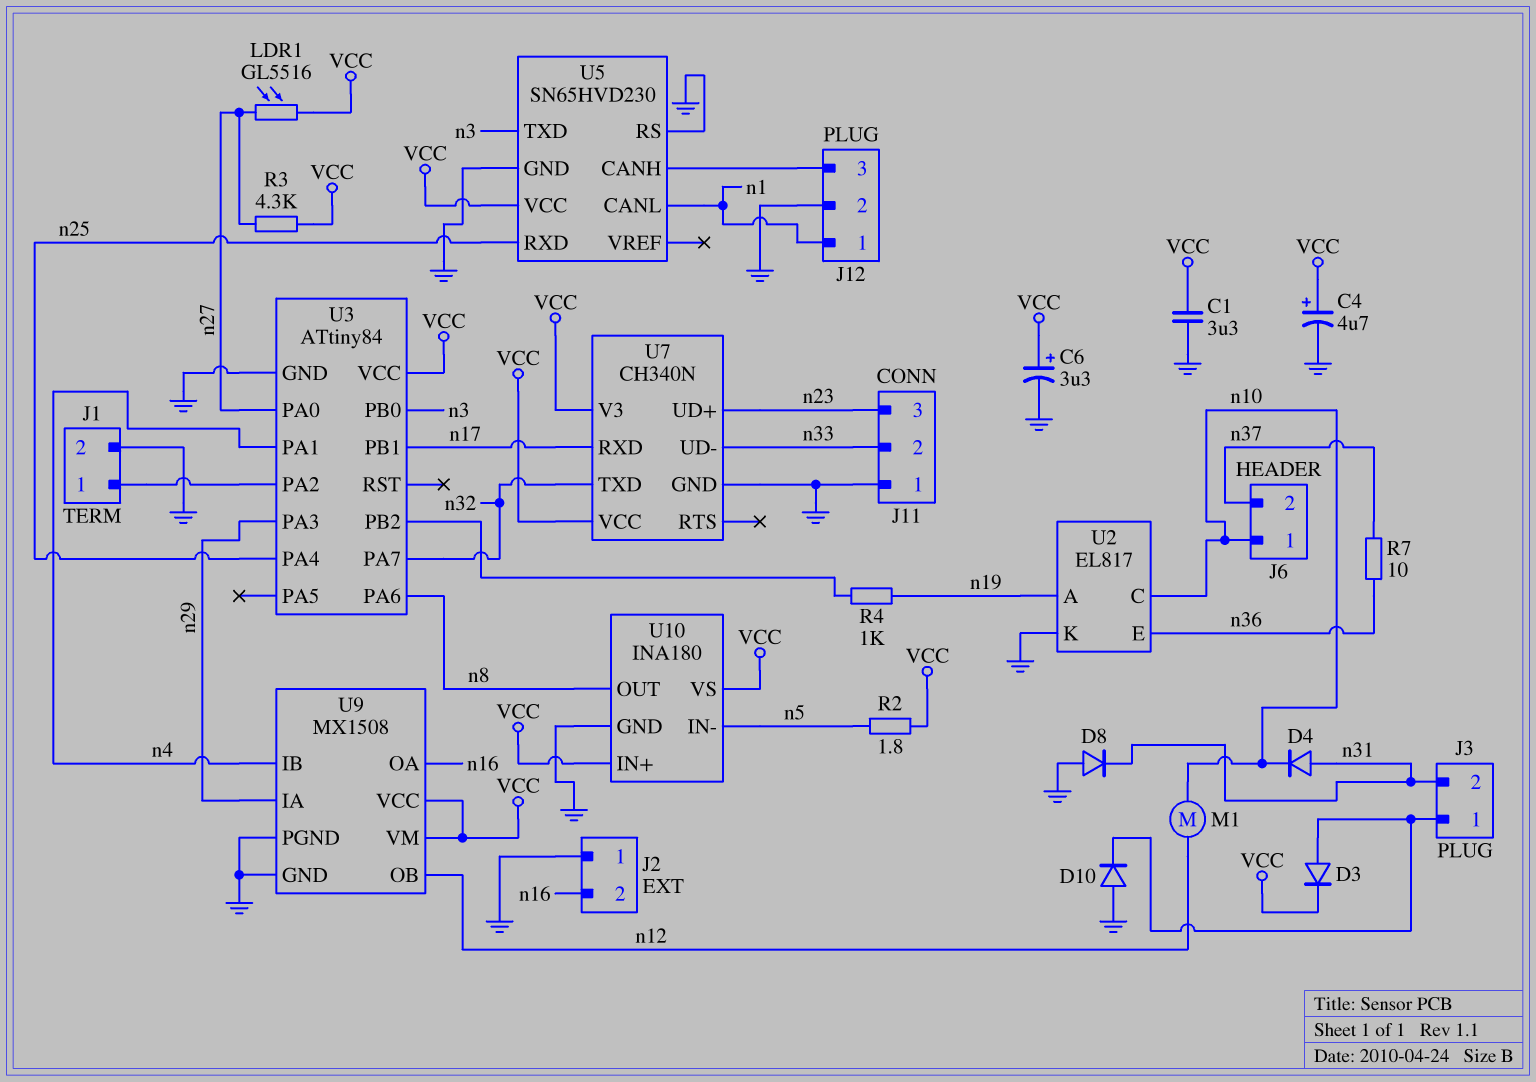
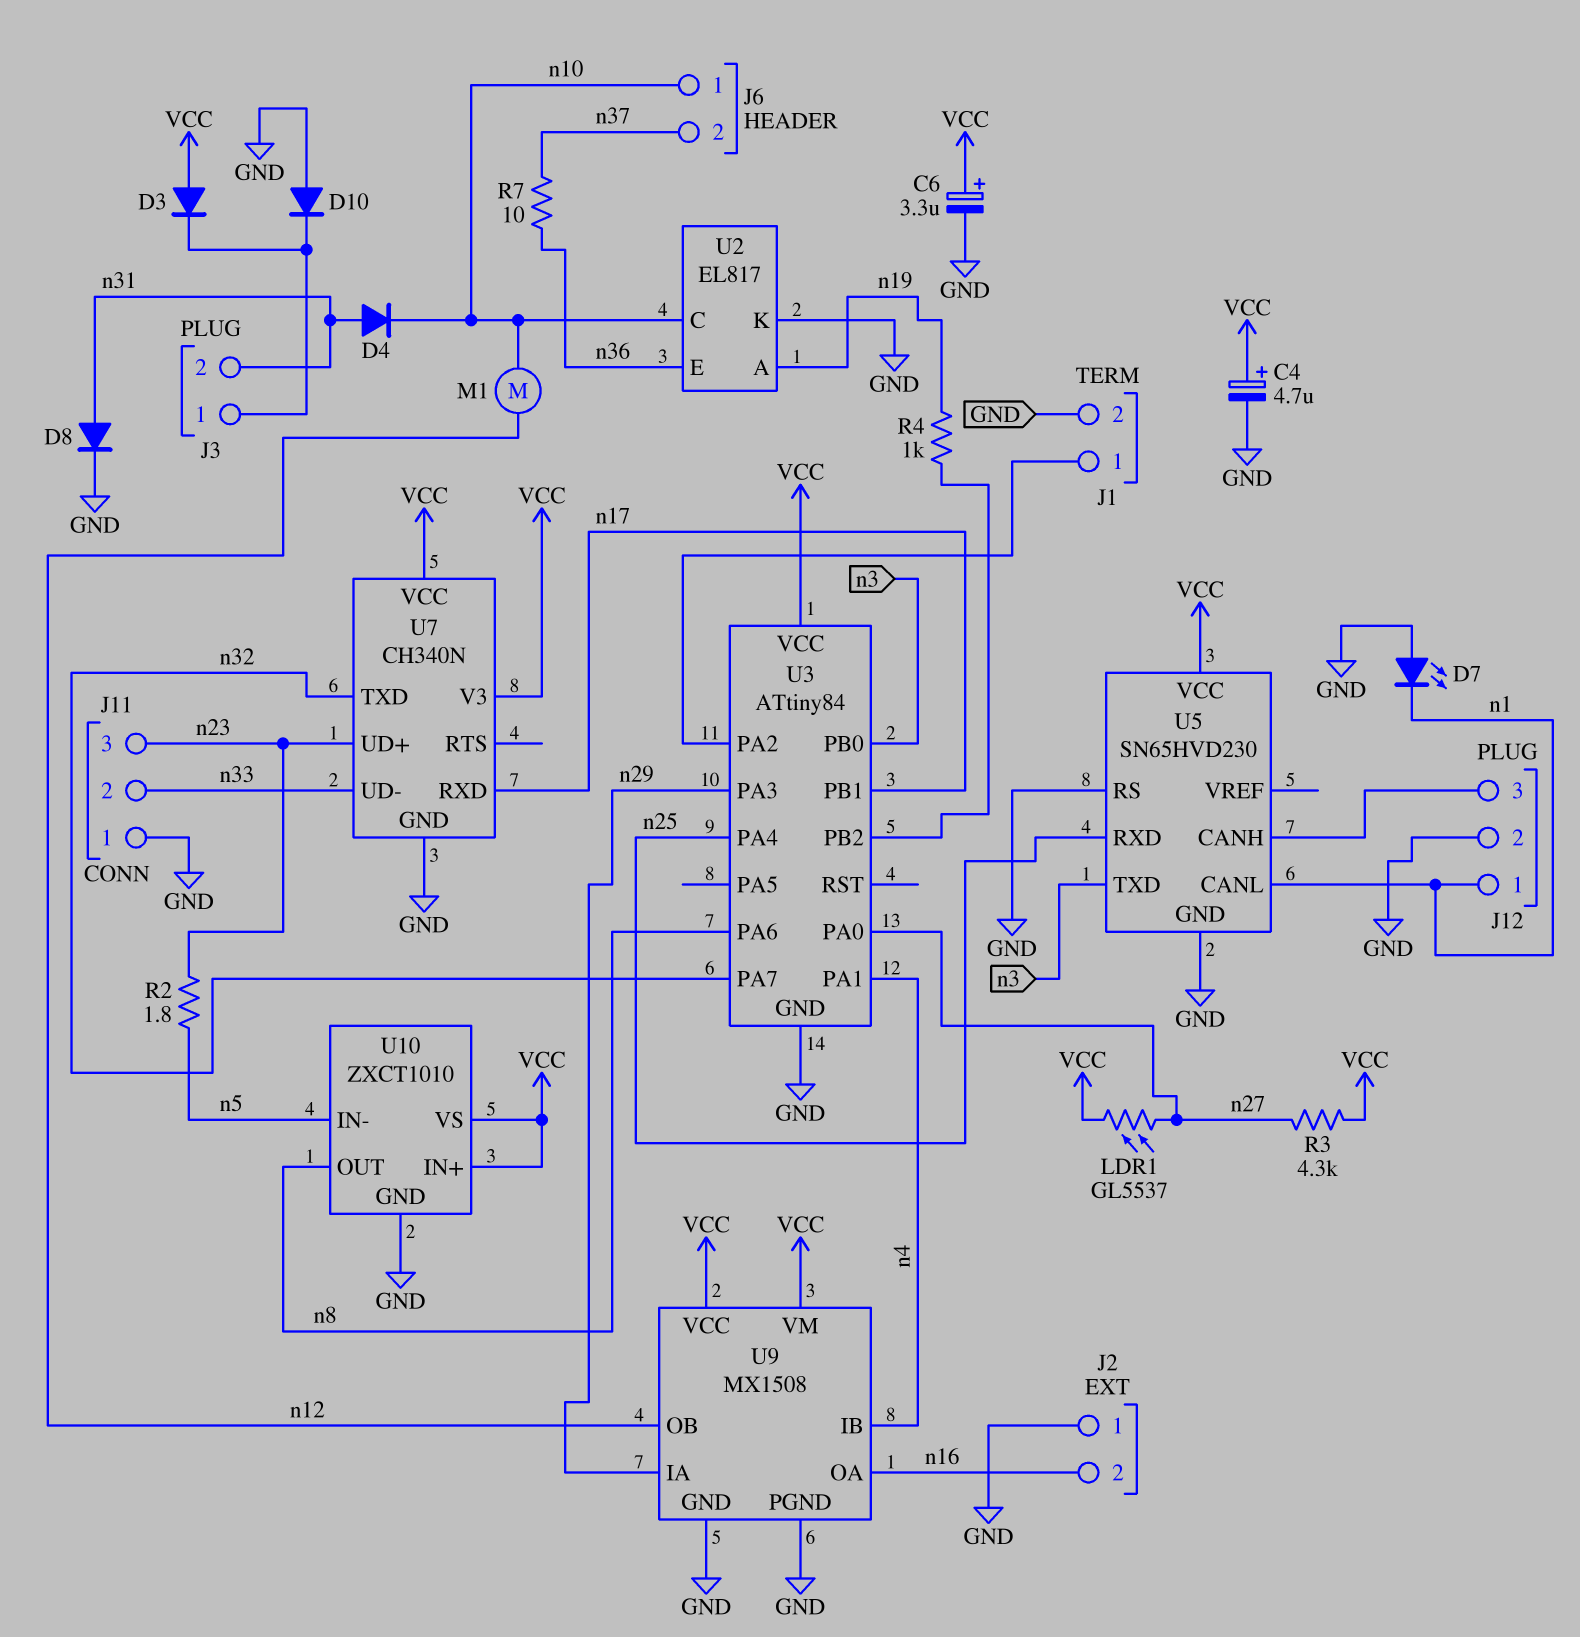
C1: 3.3uF (GND, VCC) -> none
D3: diode (A J3/1, K VCC) -> diode (A VCC, K J3/1)
D7: none -> LED (A GND, K n1)
D8: diode (A GND, K n31) -> diode (A n31, K GND)
LDR1: GL5516 (VCC, n27) -> GL5537 (VCC, n27)
R2: 1.8 (VCC, n5) -> 1.8 (n5, n23)
U10: INA180 -> ZXCT1010

